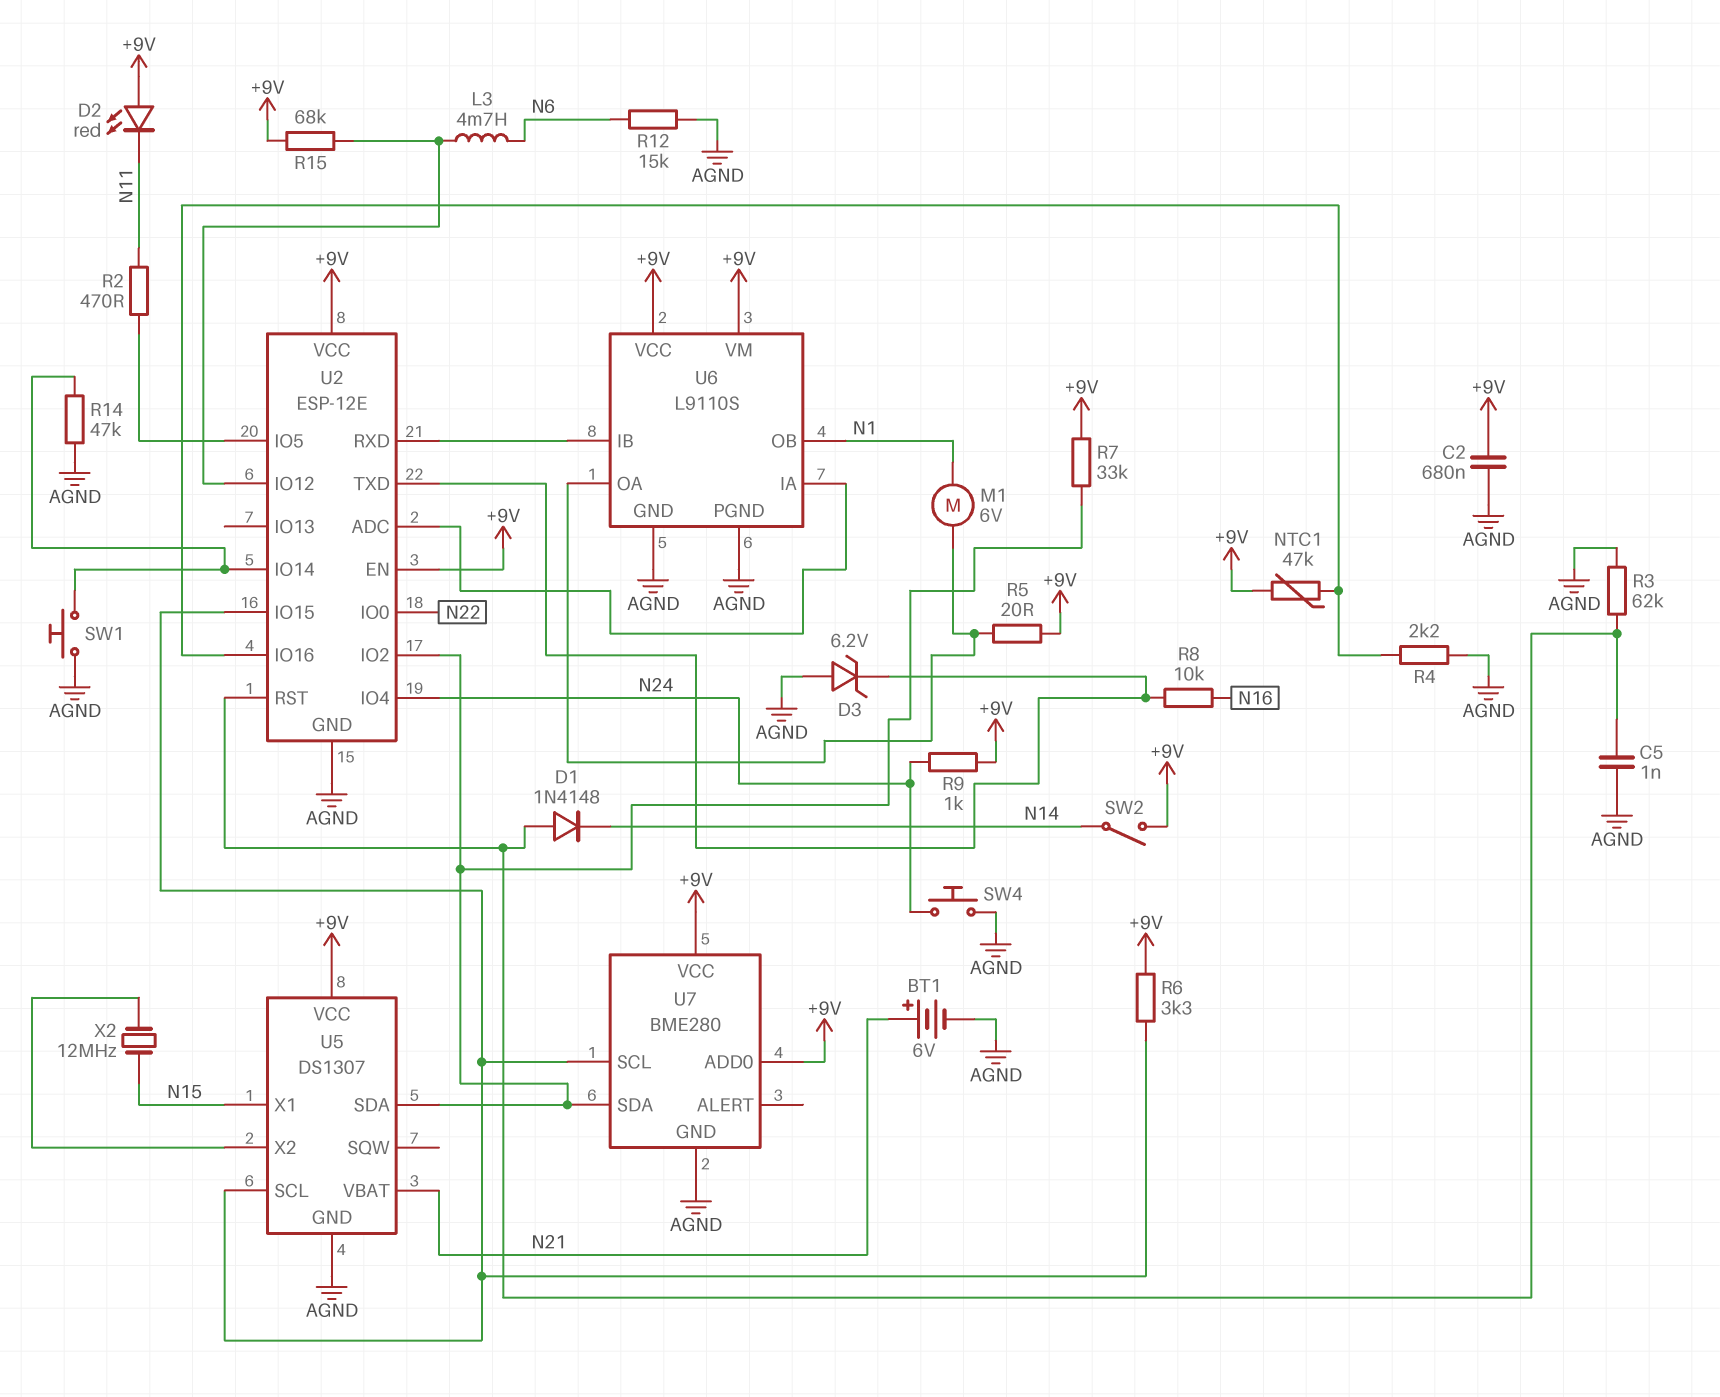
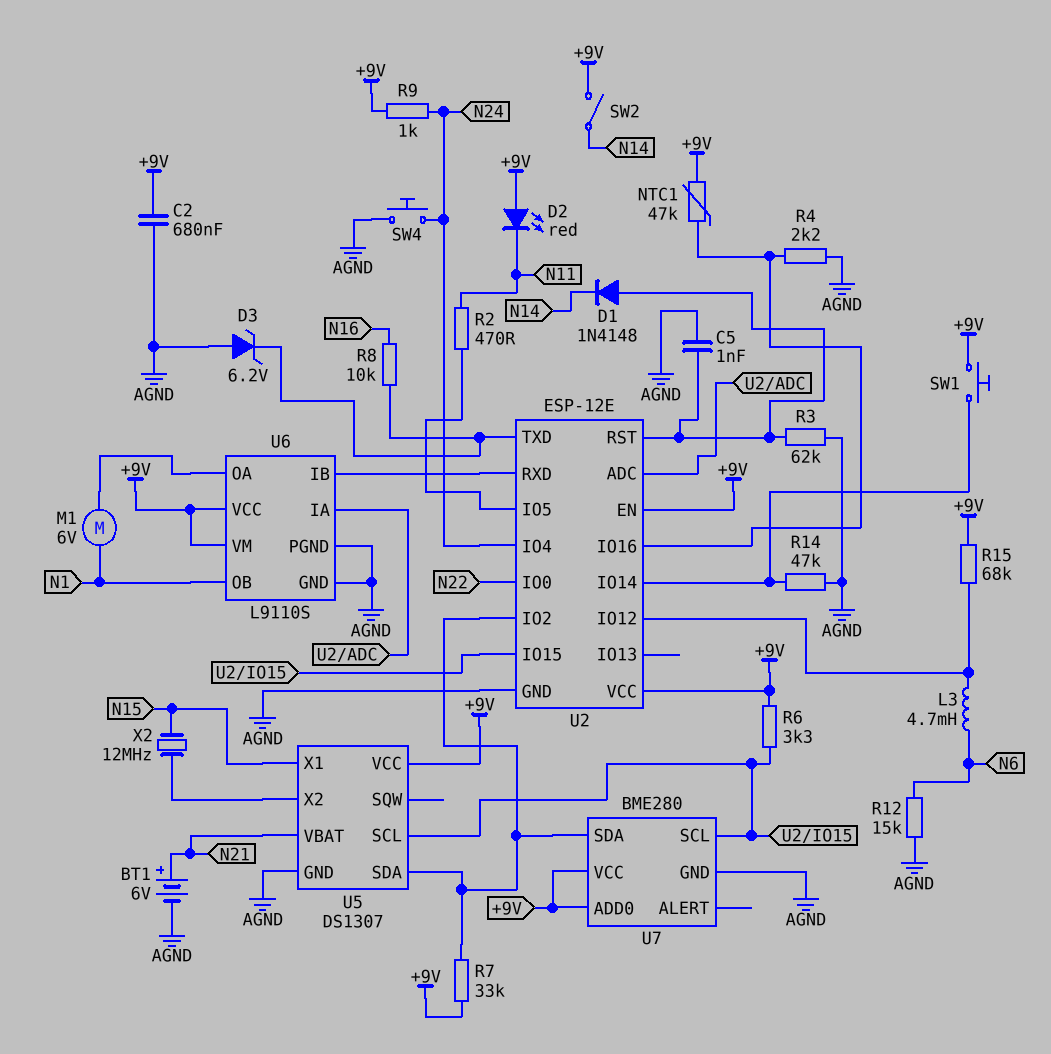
R5: 20 (+9V, U6/OA) -> none
SW1: button (AGND, U2/IO14) -> button (+9V, U2/IO14)

